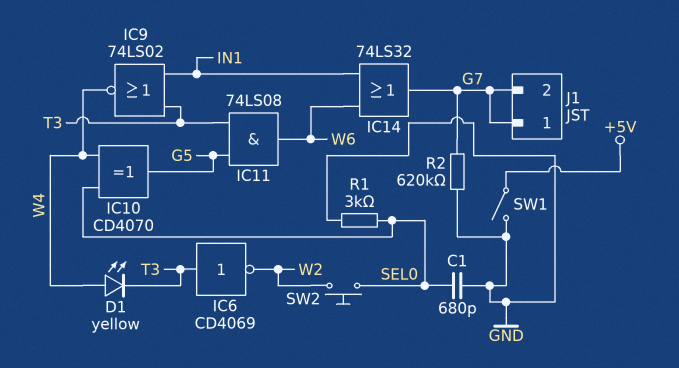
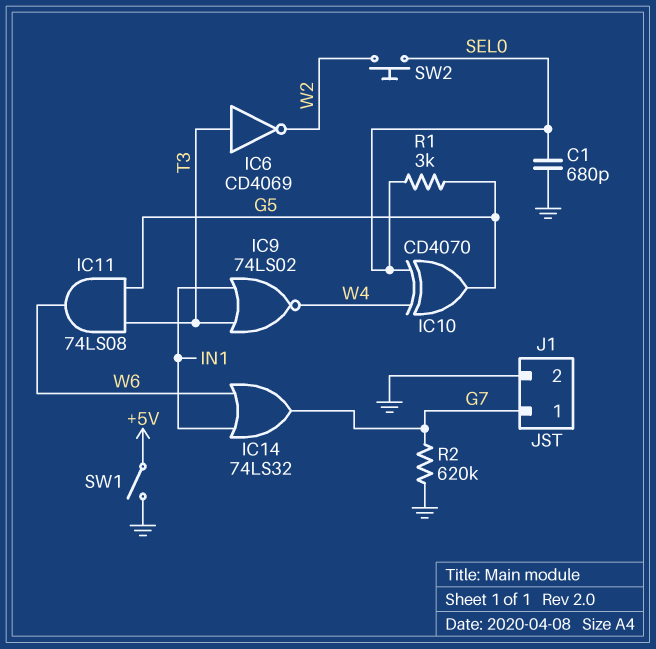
D1: LED yellow (A W4, K T3) -> none
J1 pin 2: G7 -> GND
R1: 3k (GND, SEL0) -> 3k (G5, SEL0)

